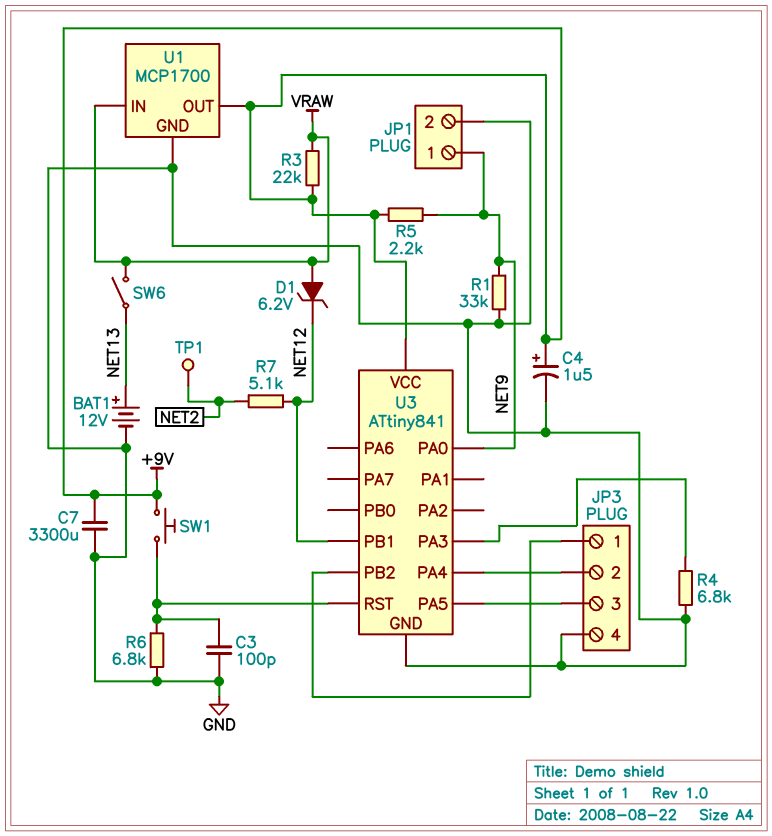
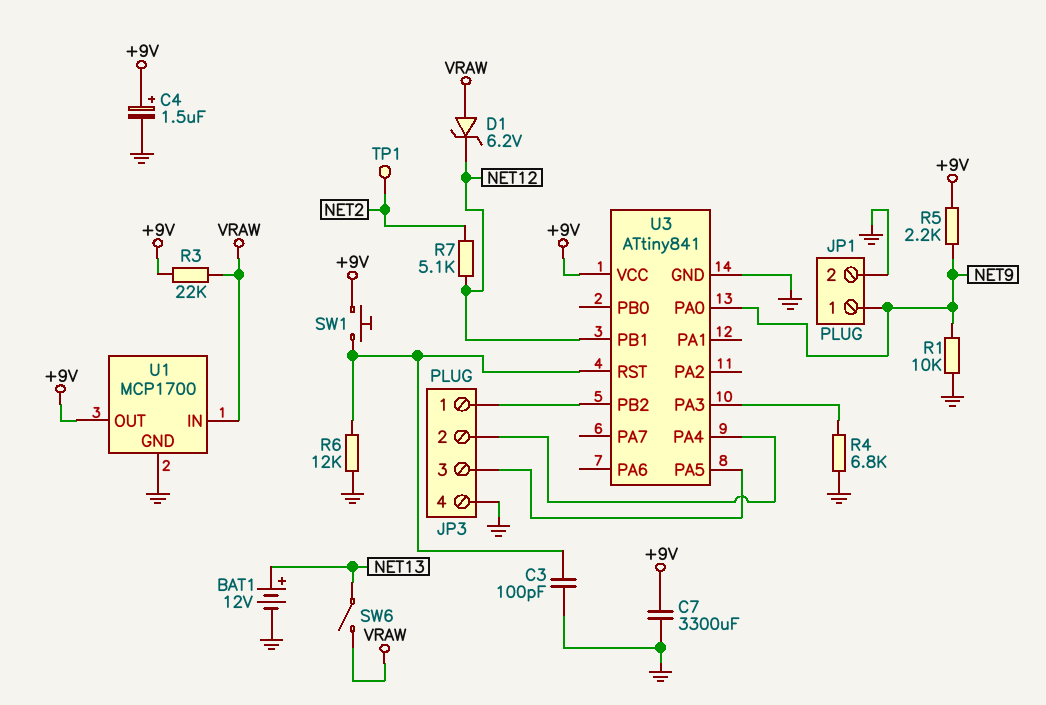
R1: 33k (GND, NET9) -> 10k (GND, NET9)
R6: 6.8k (GND, U3/RST) -> 12k (GND, U3/RST)

